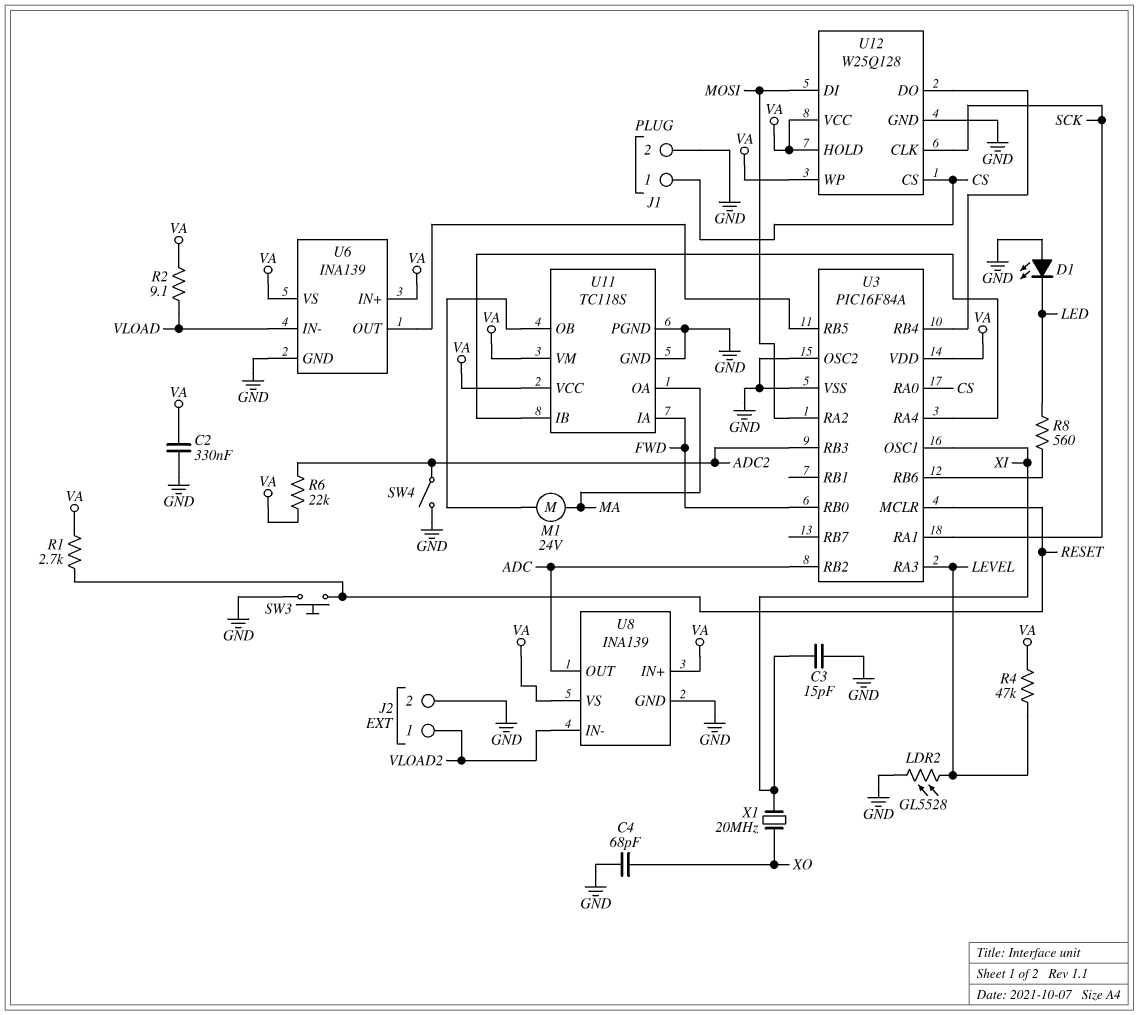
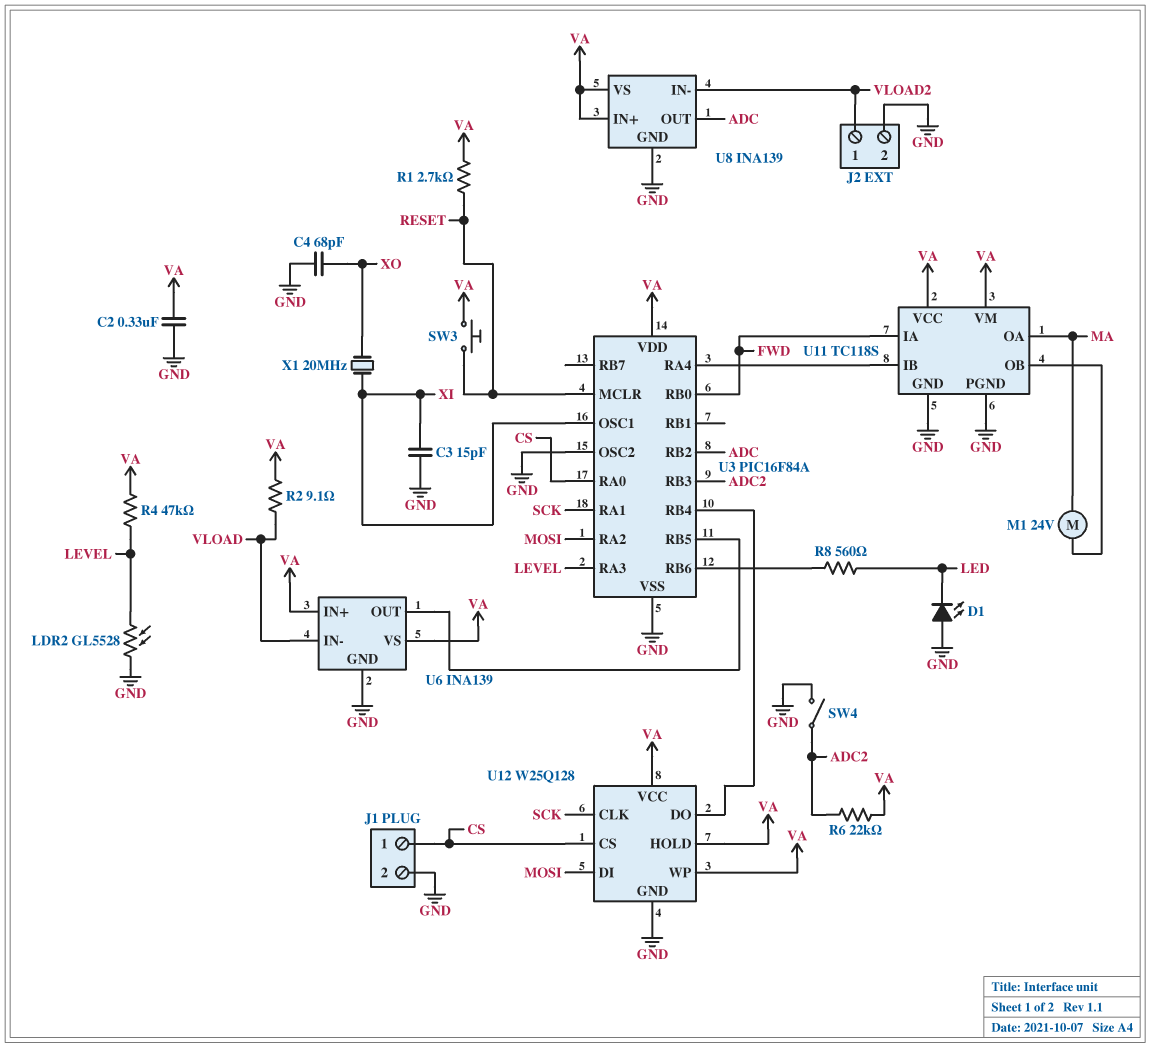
SW3: button (GND, RESET) -> button (RESET, VA)

